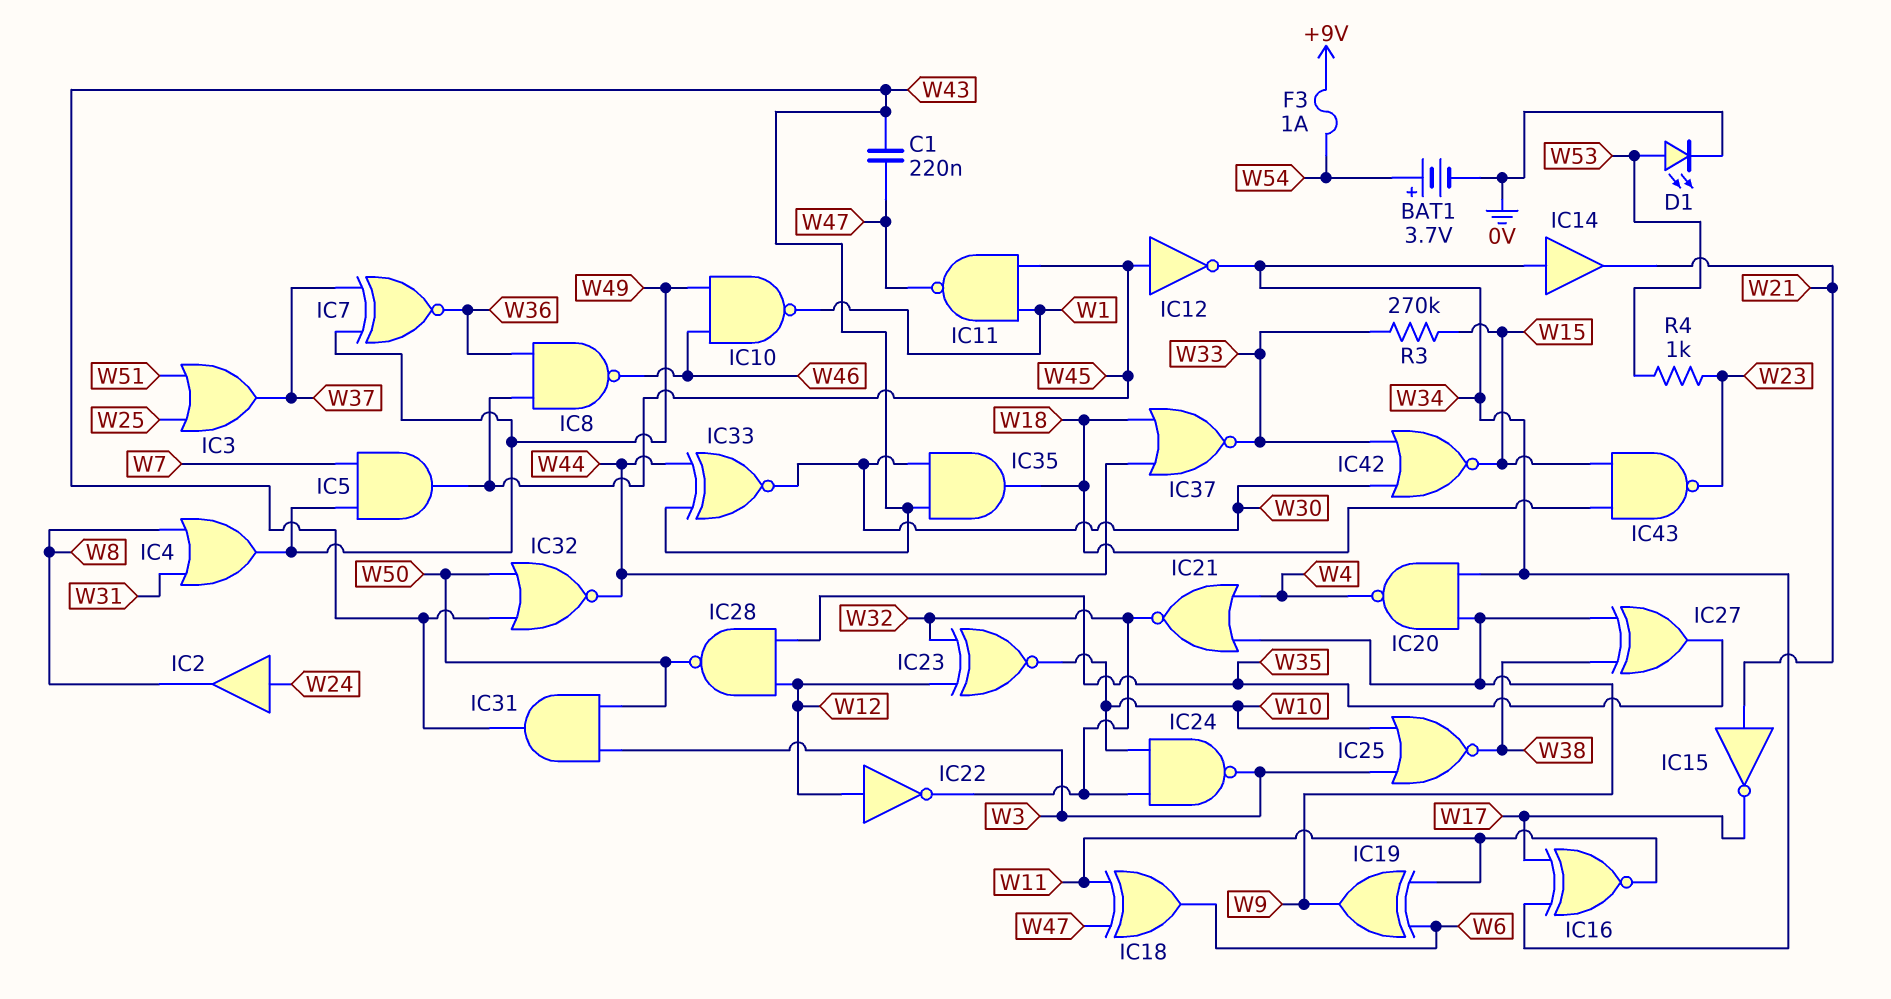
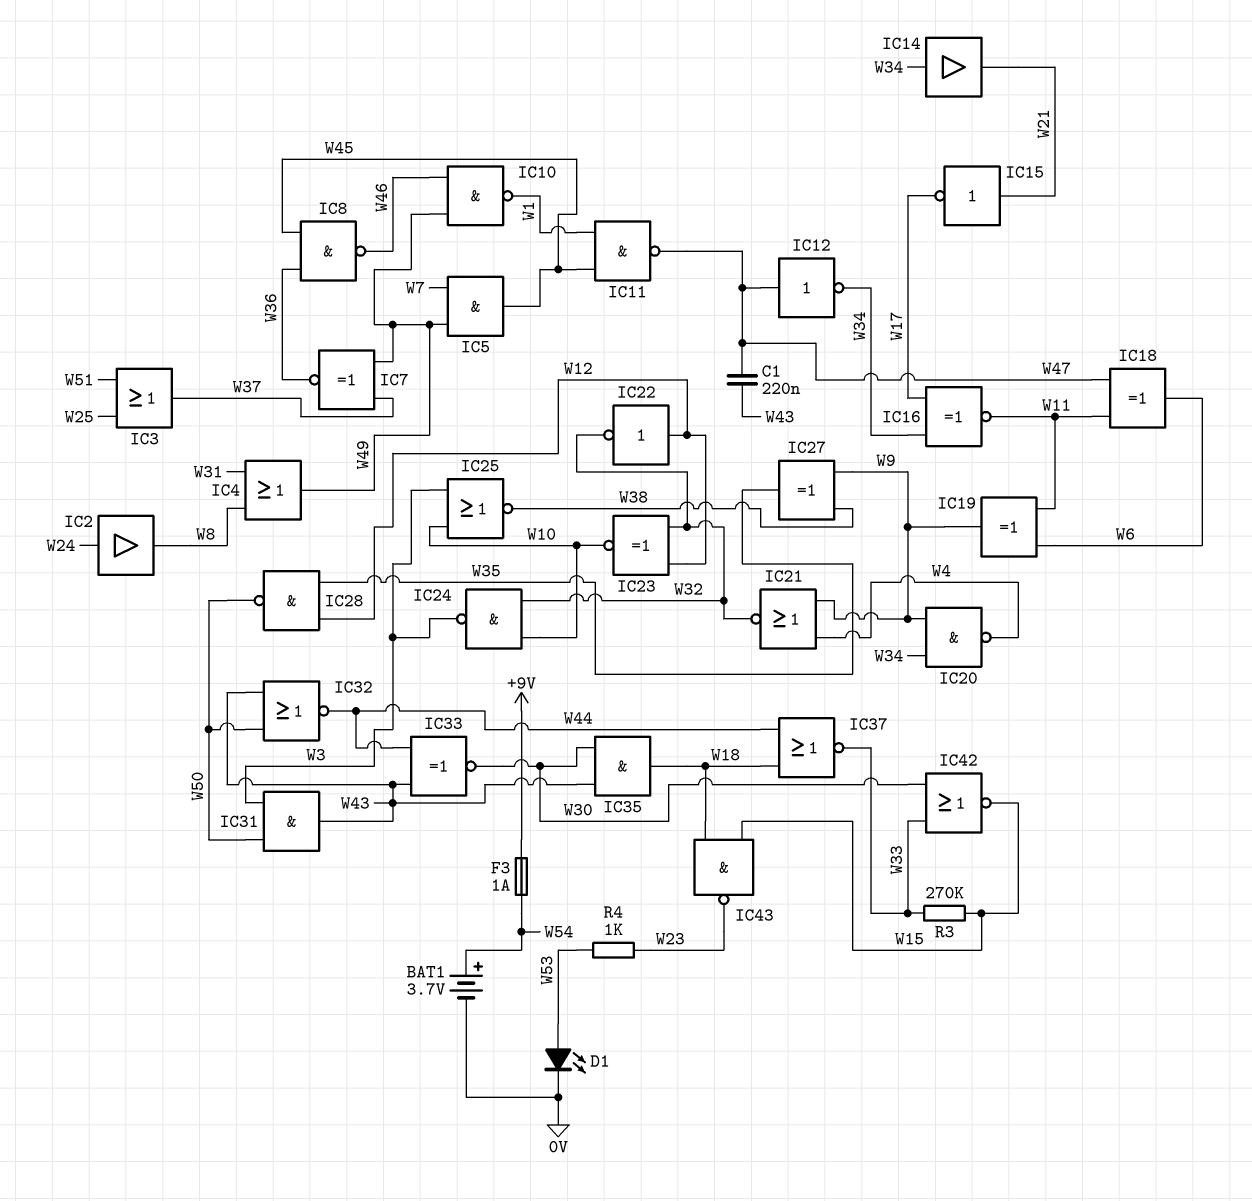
IC12: NOT (in W45, out W34) -> NOT (in W47, out W34)

